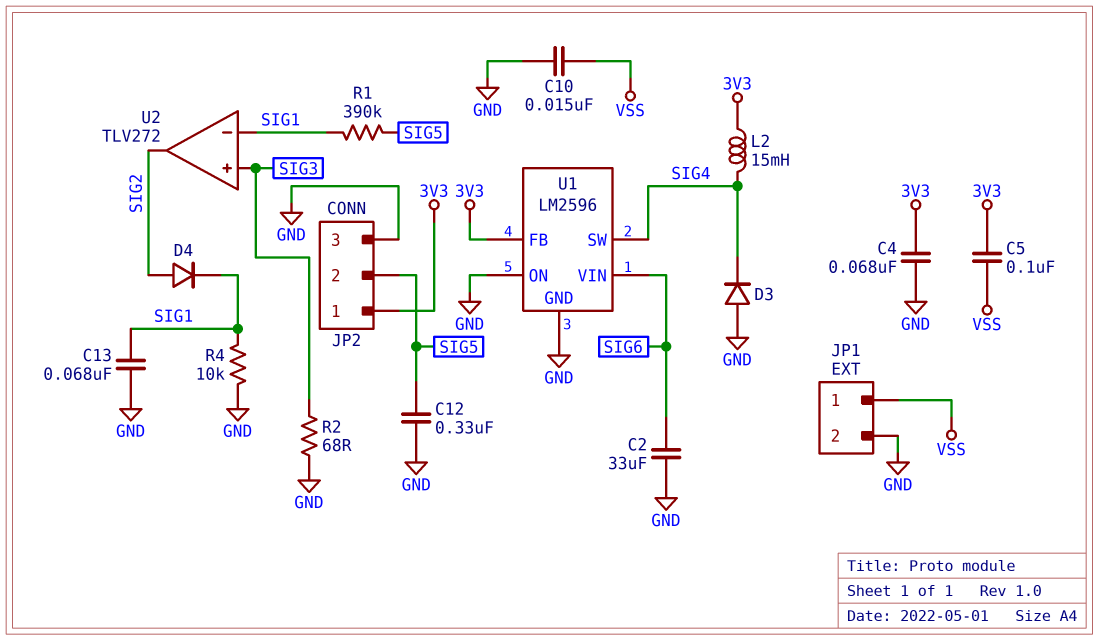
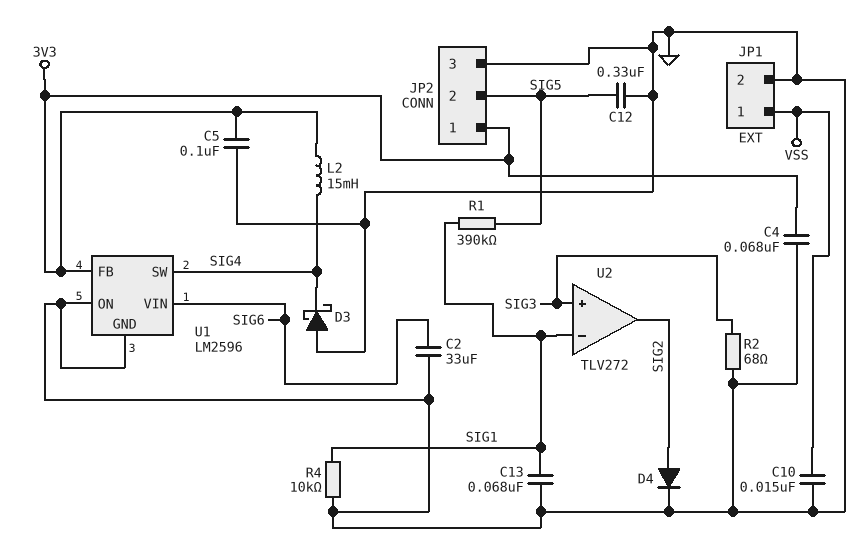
C5: 100nF (3V3, VSS) -> 100nF (3V3, GND)
D3: diode (A GND, K SIG4) -> schottky (A GND, K SIG4)
D4: diode (A SIG2, K SIG1) -> diode (A SIG2, K GND)

